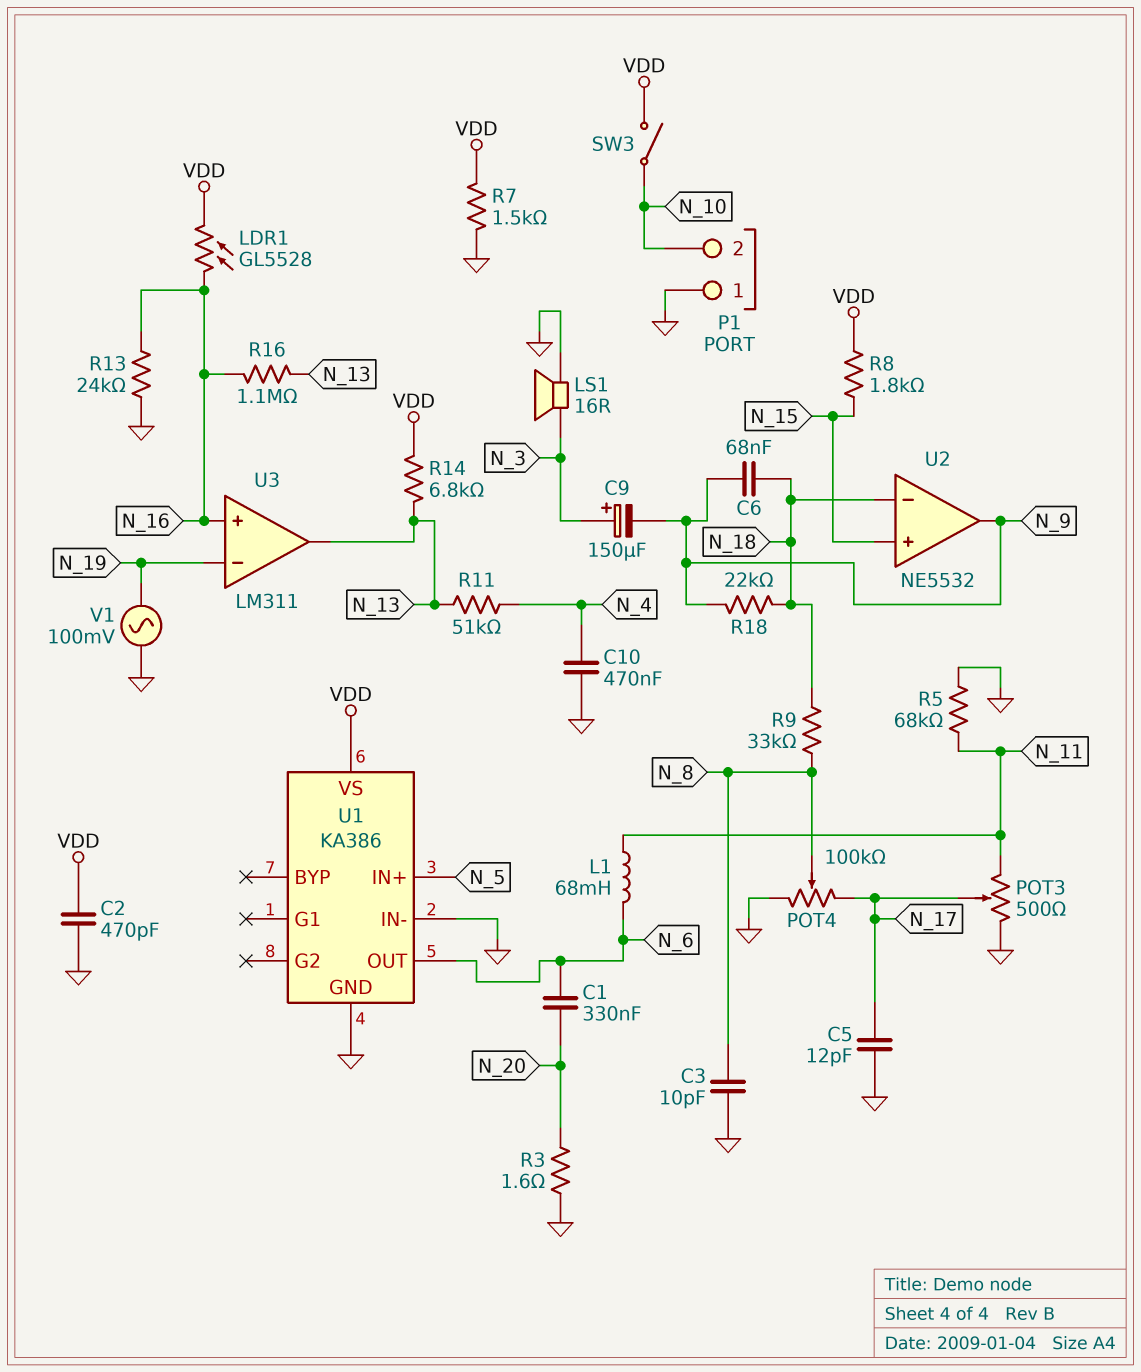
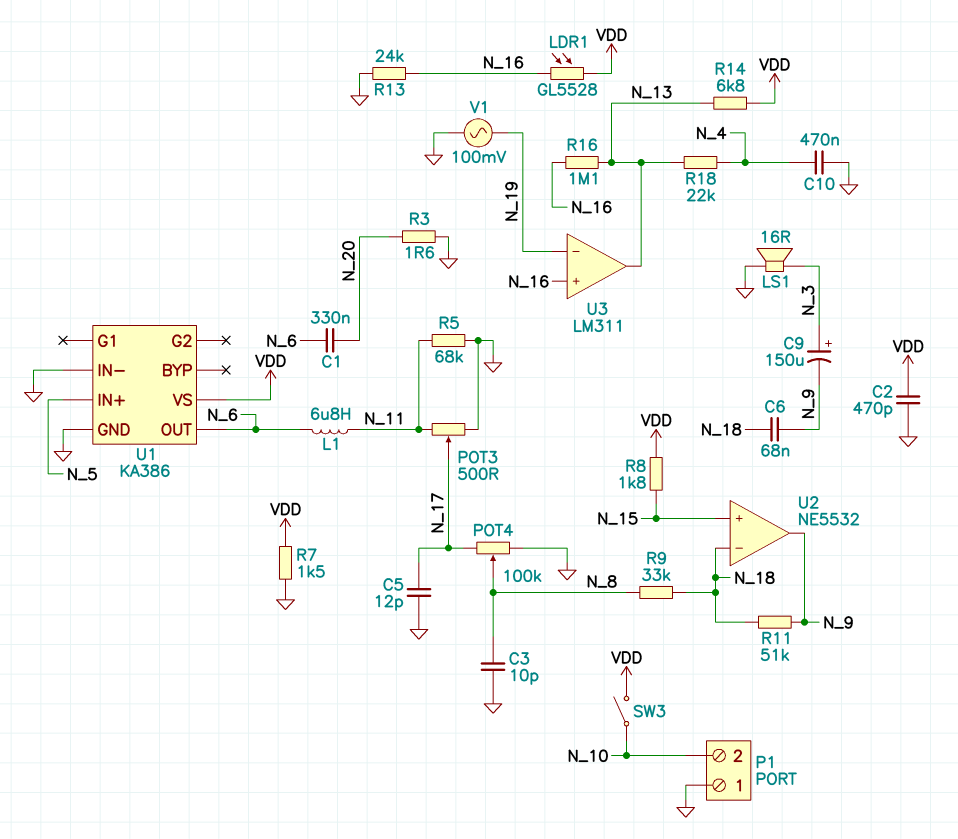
L1: 68mH (N_6, N_11) -> 6.8uH (N_6, N_11)
R11: 51k (N_4, N_13) -> 51k (N_9, N_18)
R18: 22k (N_9, N_18) -> 22k (N_4, N_13)

